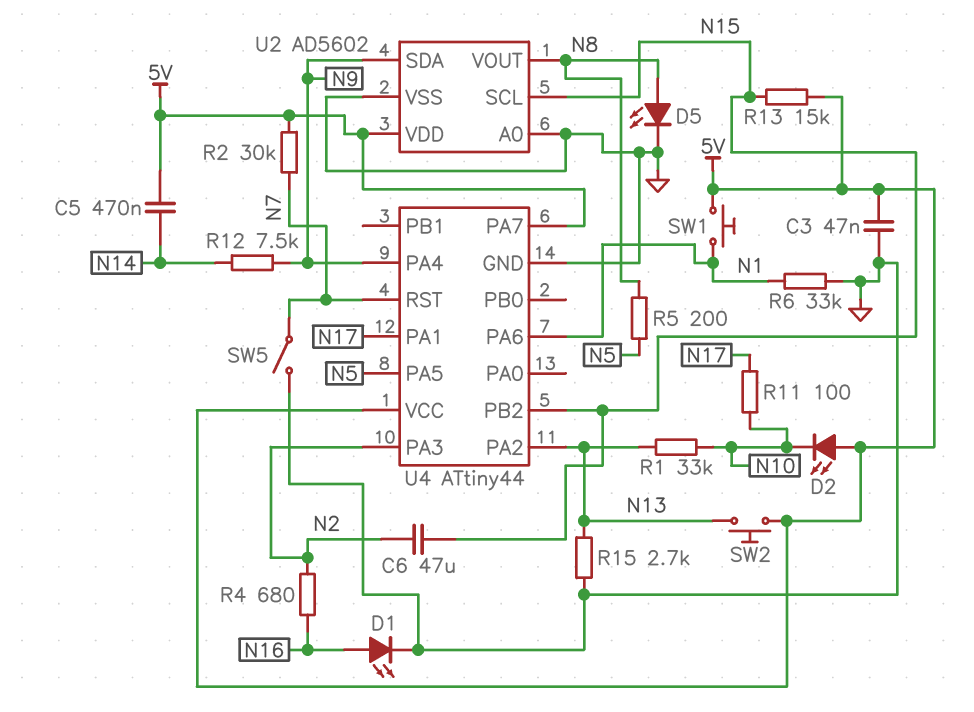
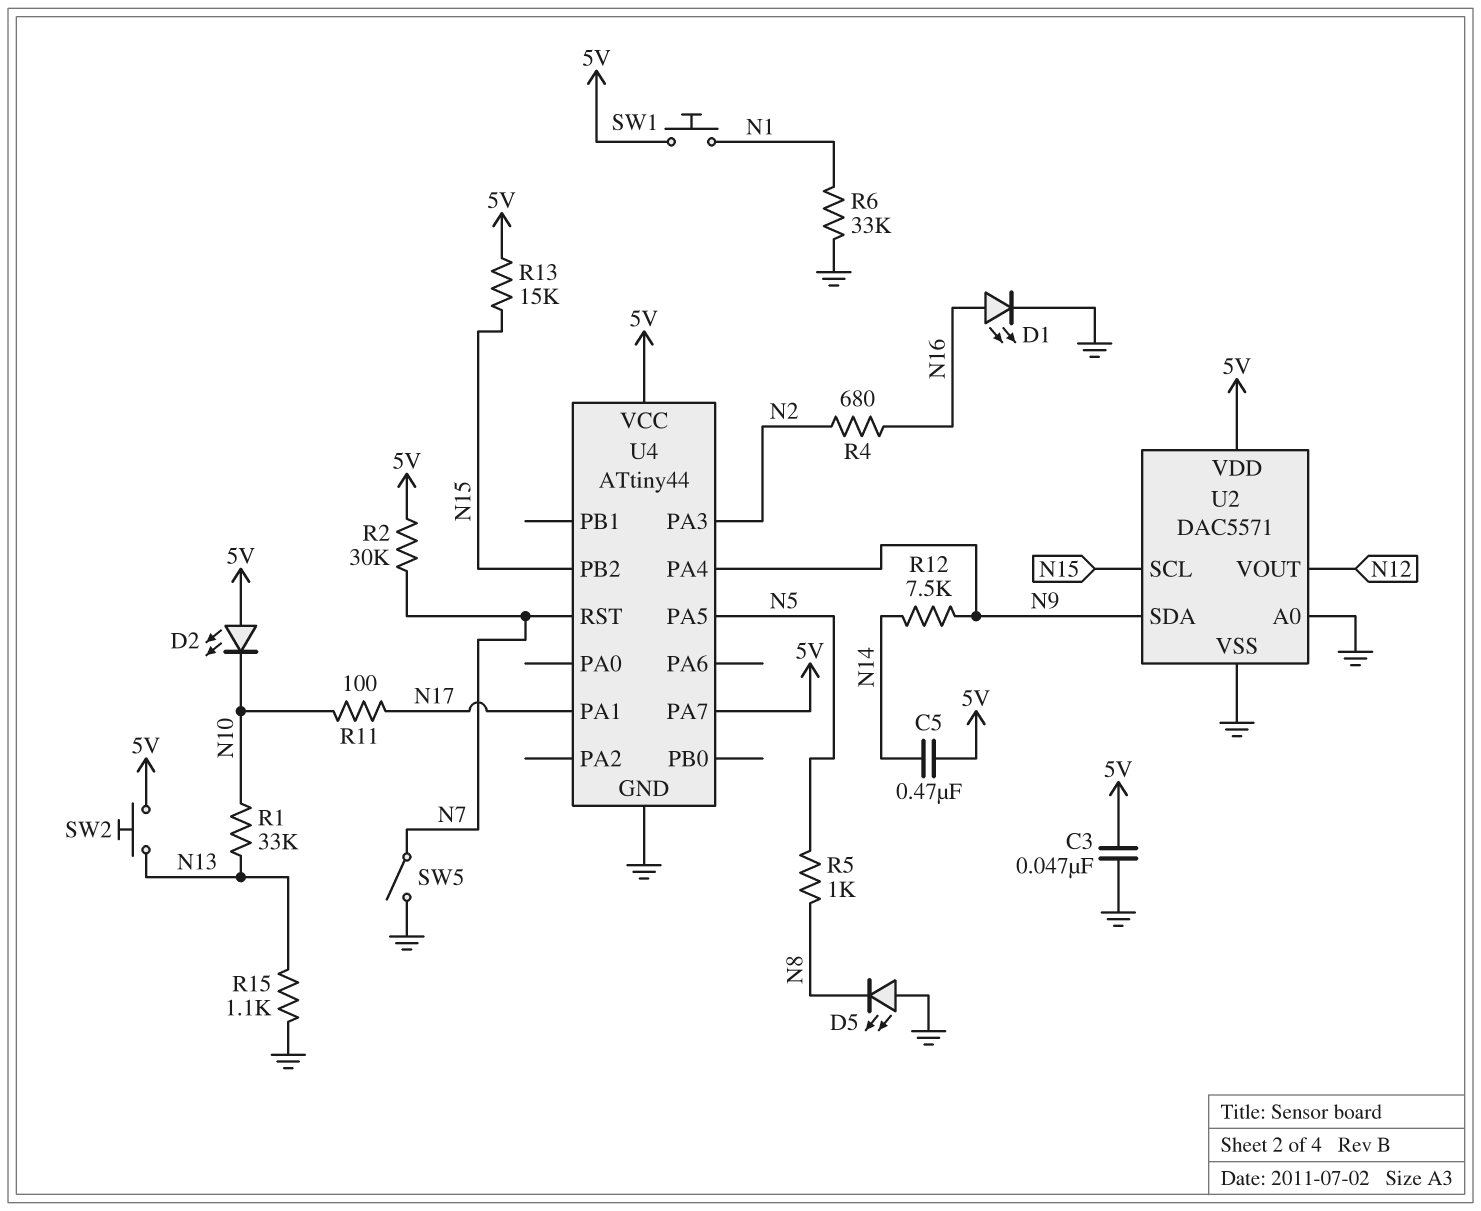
C6: 47uF (N2, N15) -> none
D5: LED (A N8, K GND) -> LED (A GND, K N8)
R5: 200 (N5, N8) -> 1k (N5, N8)
R15: 2.7k (GND, N13) -> 1.1k (GND, N13)
U2: AD5602 -> DAC5571
U2 pin VOUT: N8 -> N12
U4 pin PA2: N13 -> none
U4 pin PA6: N1 -> none

